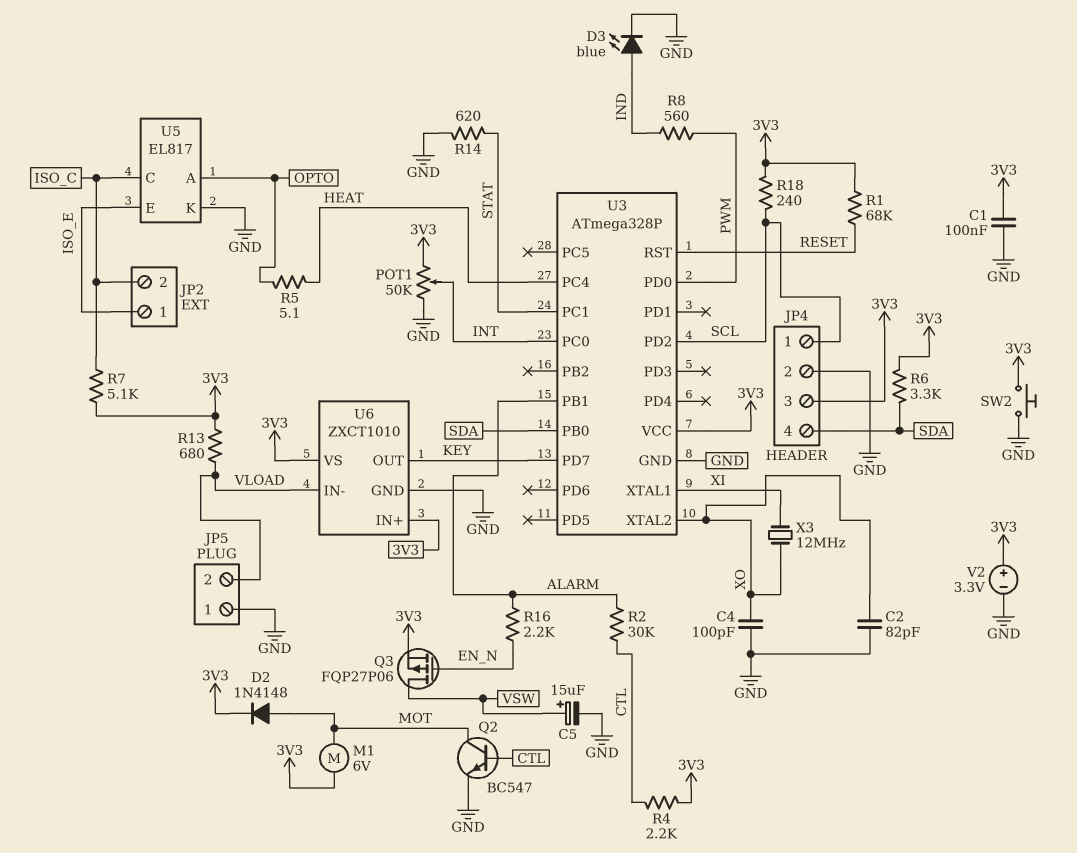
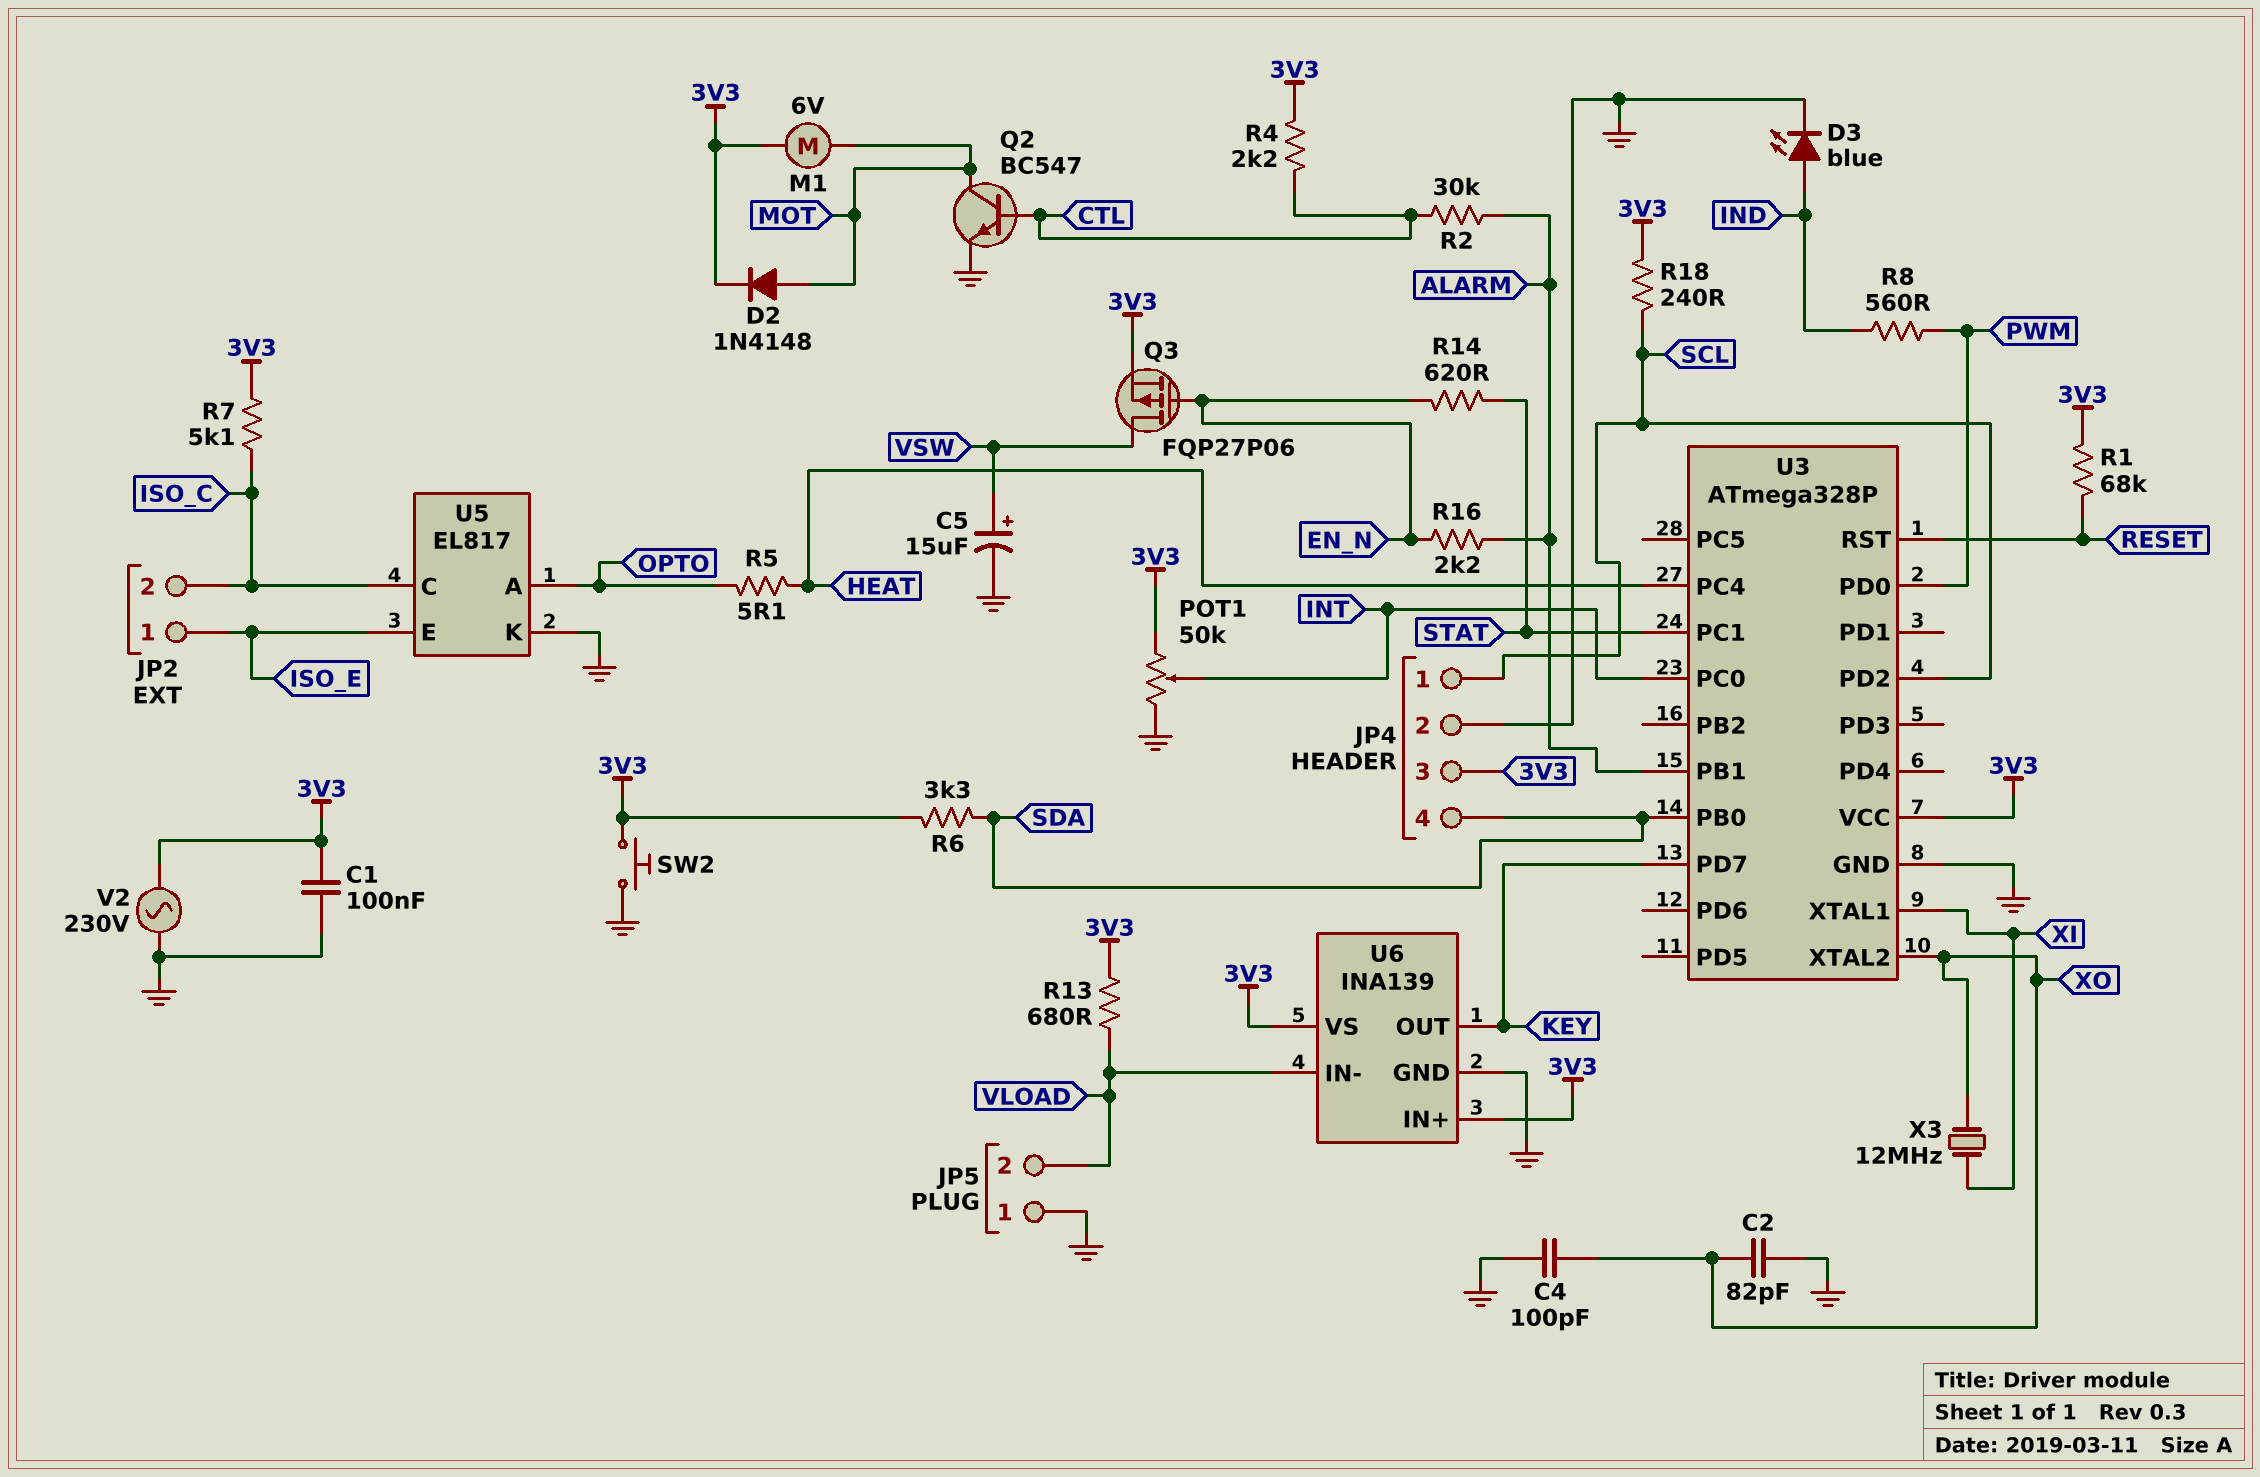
R14: 620 (GND, STAT) -> 620 (EN_N, STAT)
U6: ZXCT1010 -> INA139
V2: 3.3V (plus 3V3, minus GND) -> AC 230V (3V3, GND)

